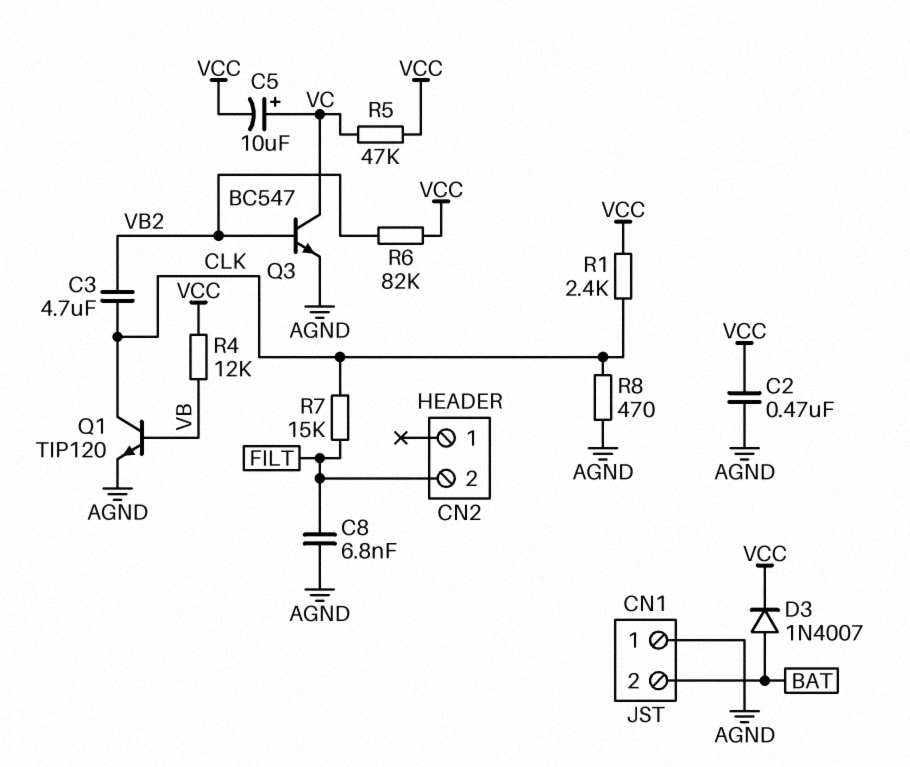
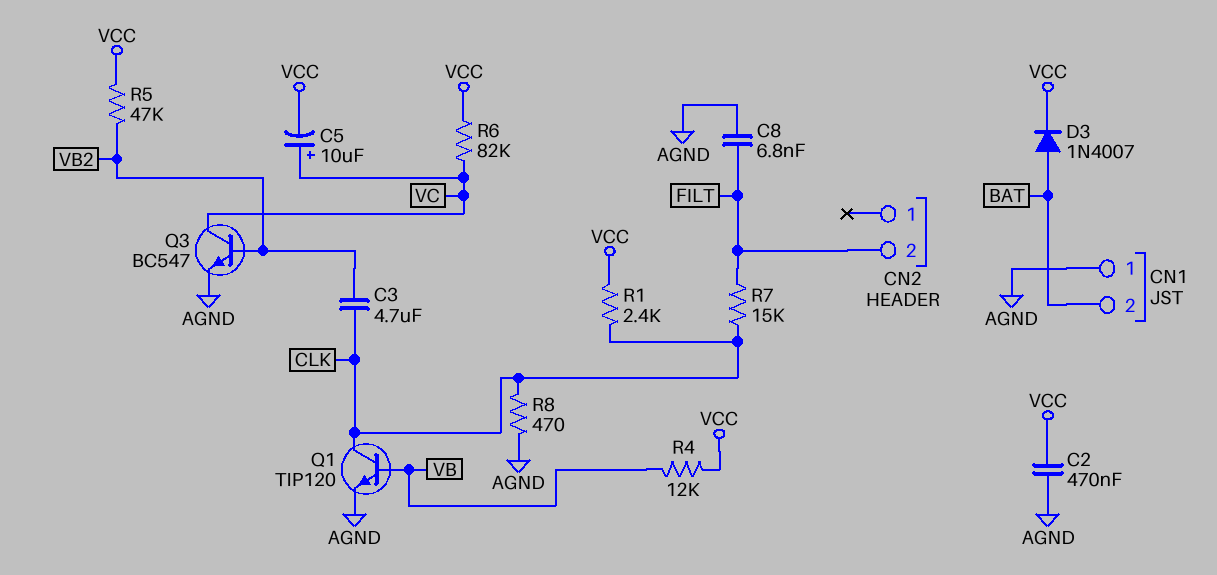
R5: 47k (VC, VCC) -> 47k (VB2, VCC)
R6: 82k (VB2, VCC) -> 82k (VC, VCC)

